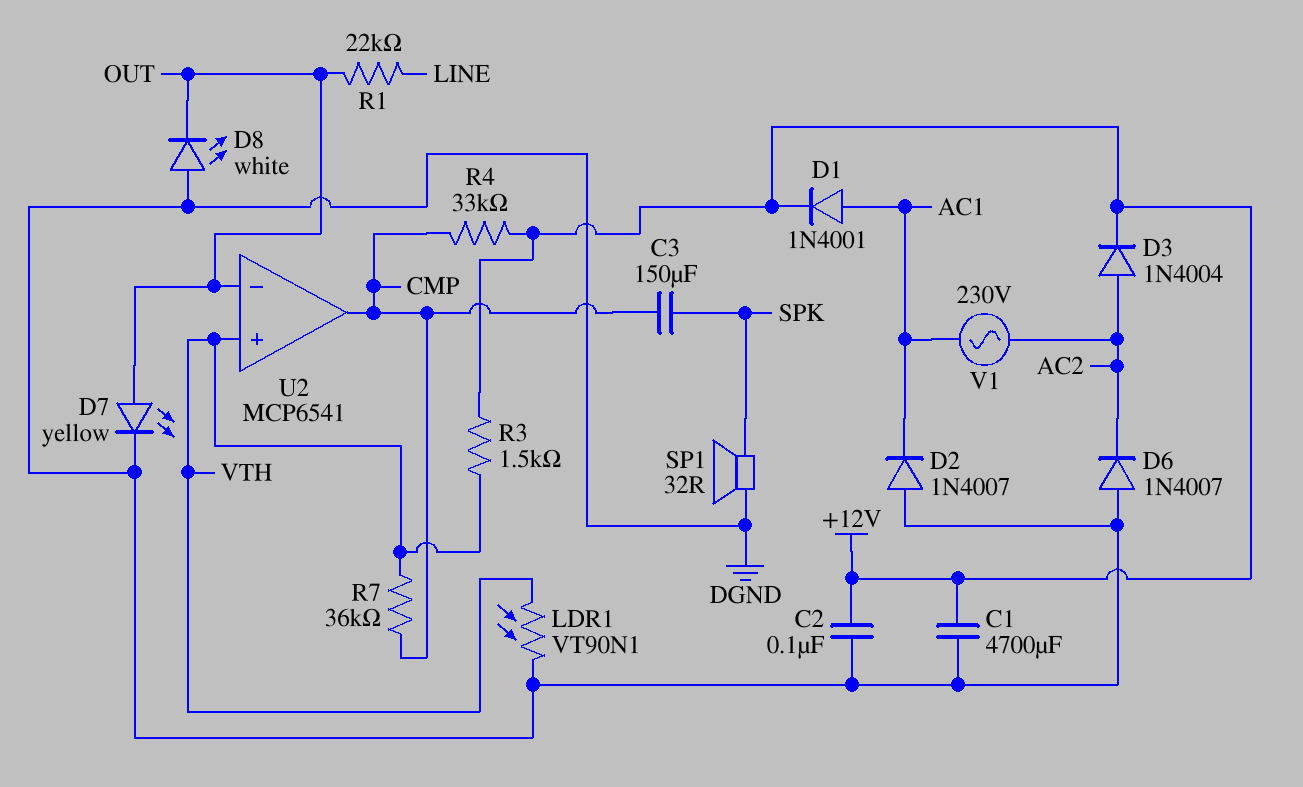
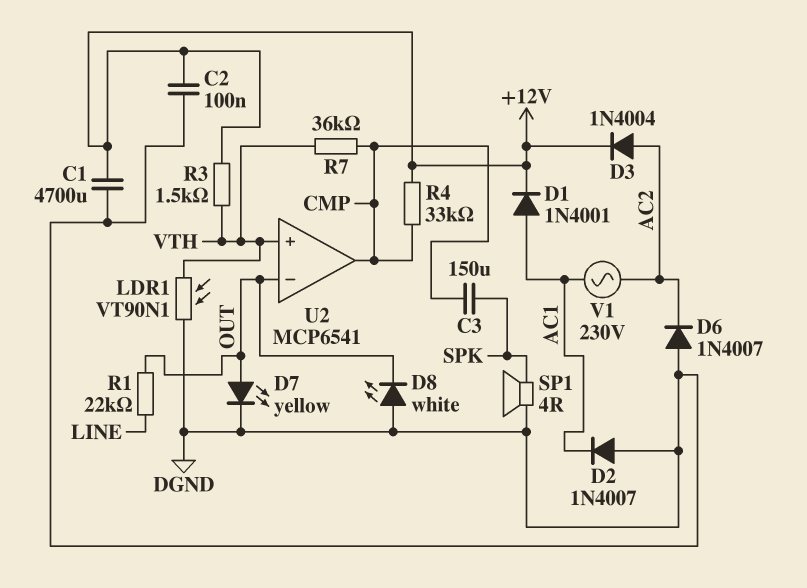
SP1: speaker 32R (DGND, SPK) -> speaker 4R (DGND, SPK)

